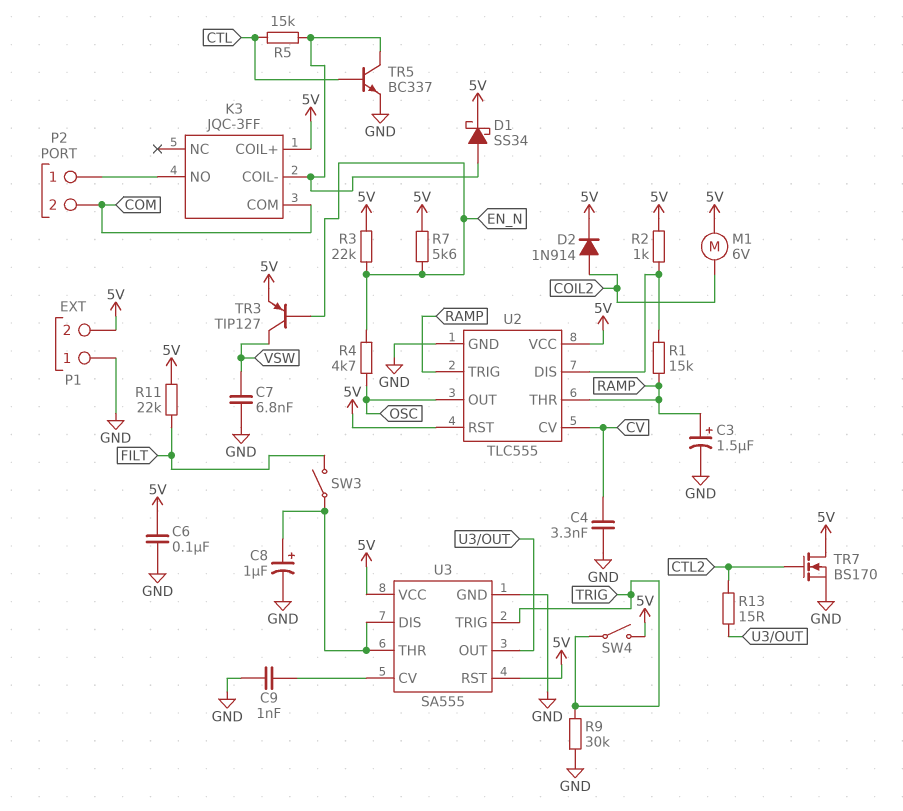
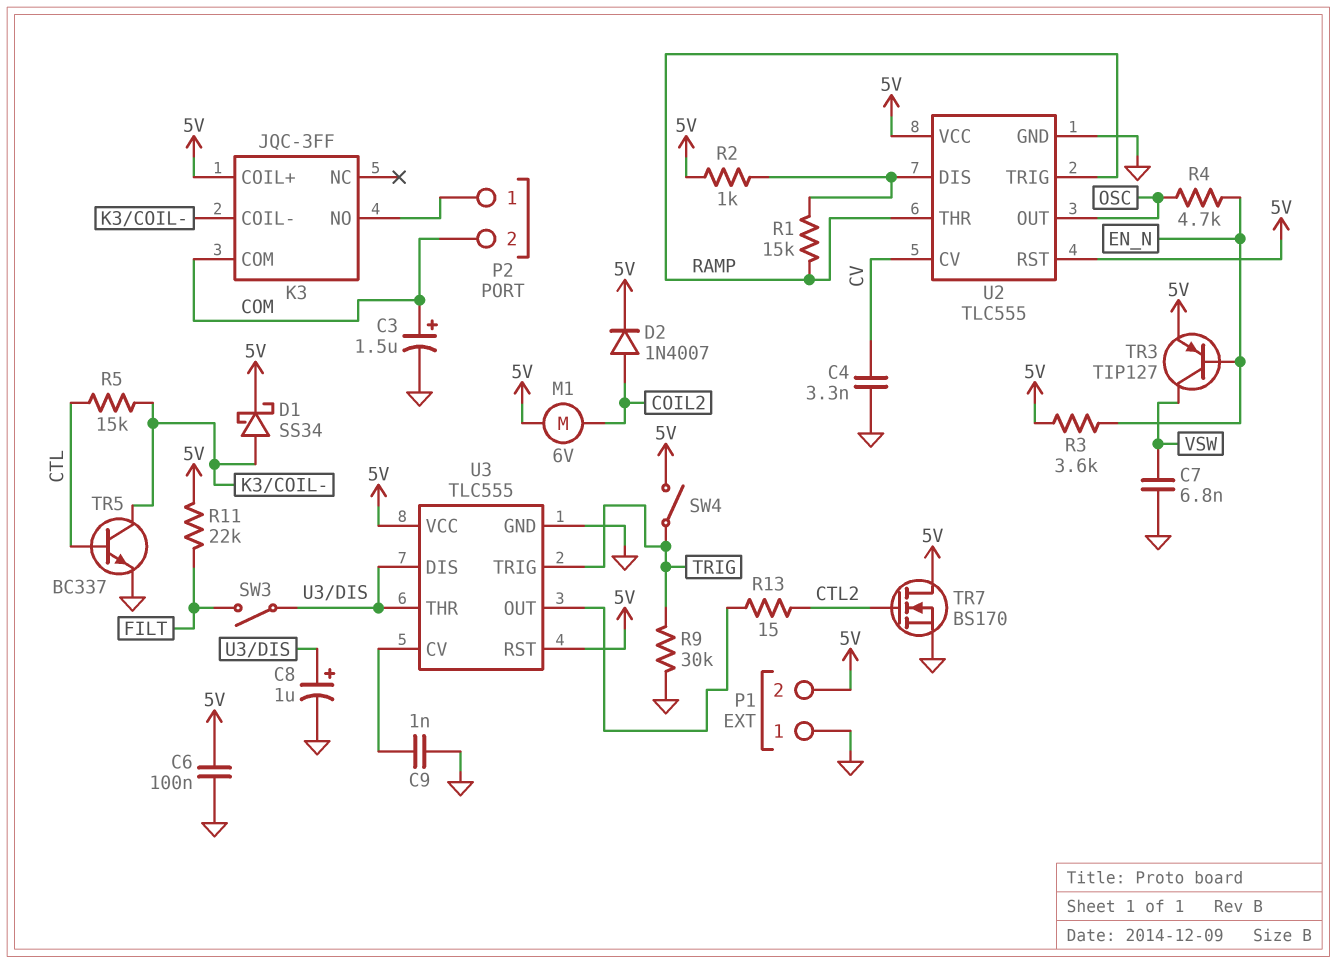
C3: 1.5uF (plus RAMP, minus GND) -> 1.5uF (plus COM, minus GND)
D2: diode 1N914 (A COIL2, K 5V) -> diode 1N4007 (A COIL2, K 5V)
R3: 22k (5V, EN_N) -> 3.6k (5V, EN_N)
R7: 5.6k (5V, EN_N) -> none
U3: SA555 -> TLC555

